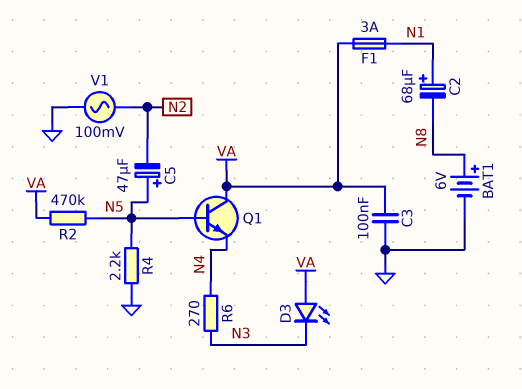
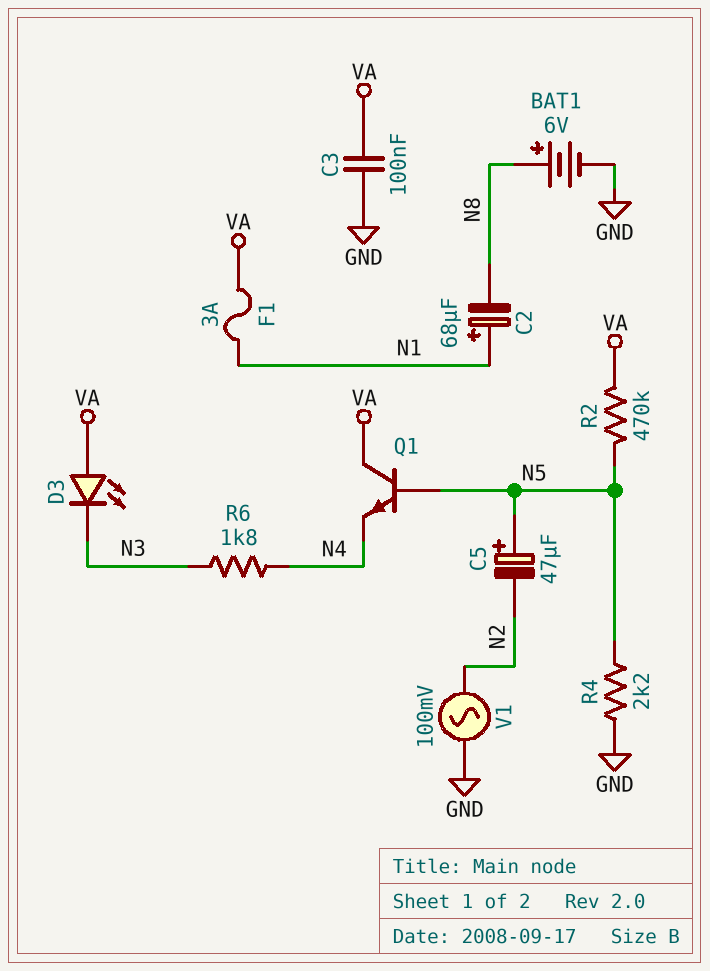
R6: 270 (N3, N4) -> 1.8k (N3, N4)

